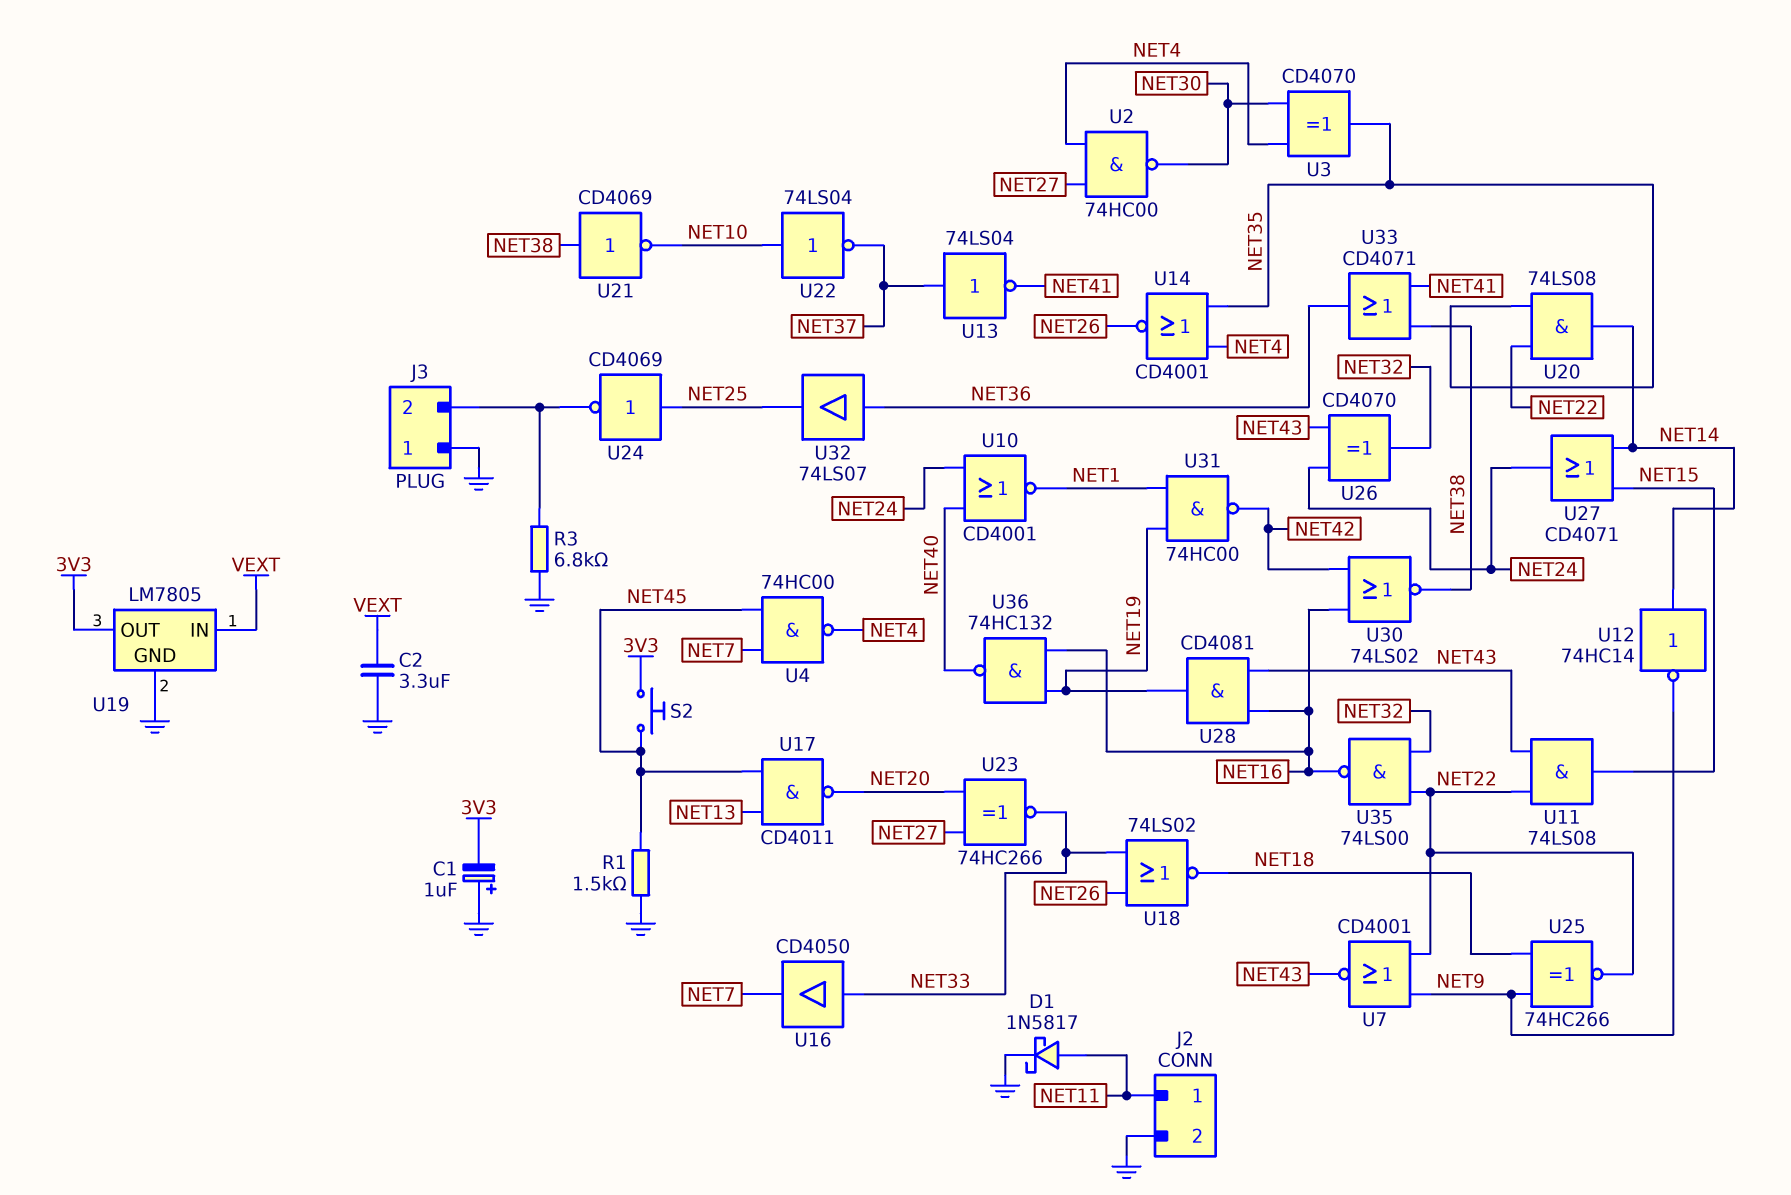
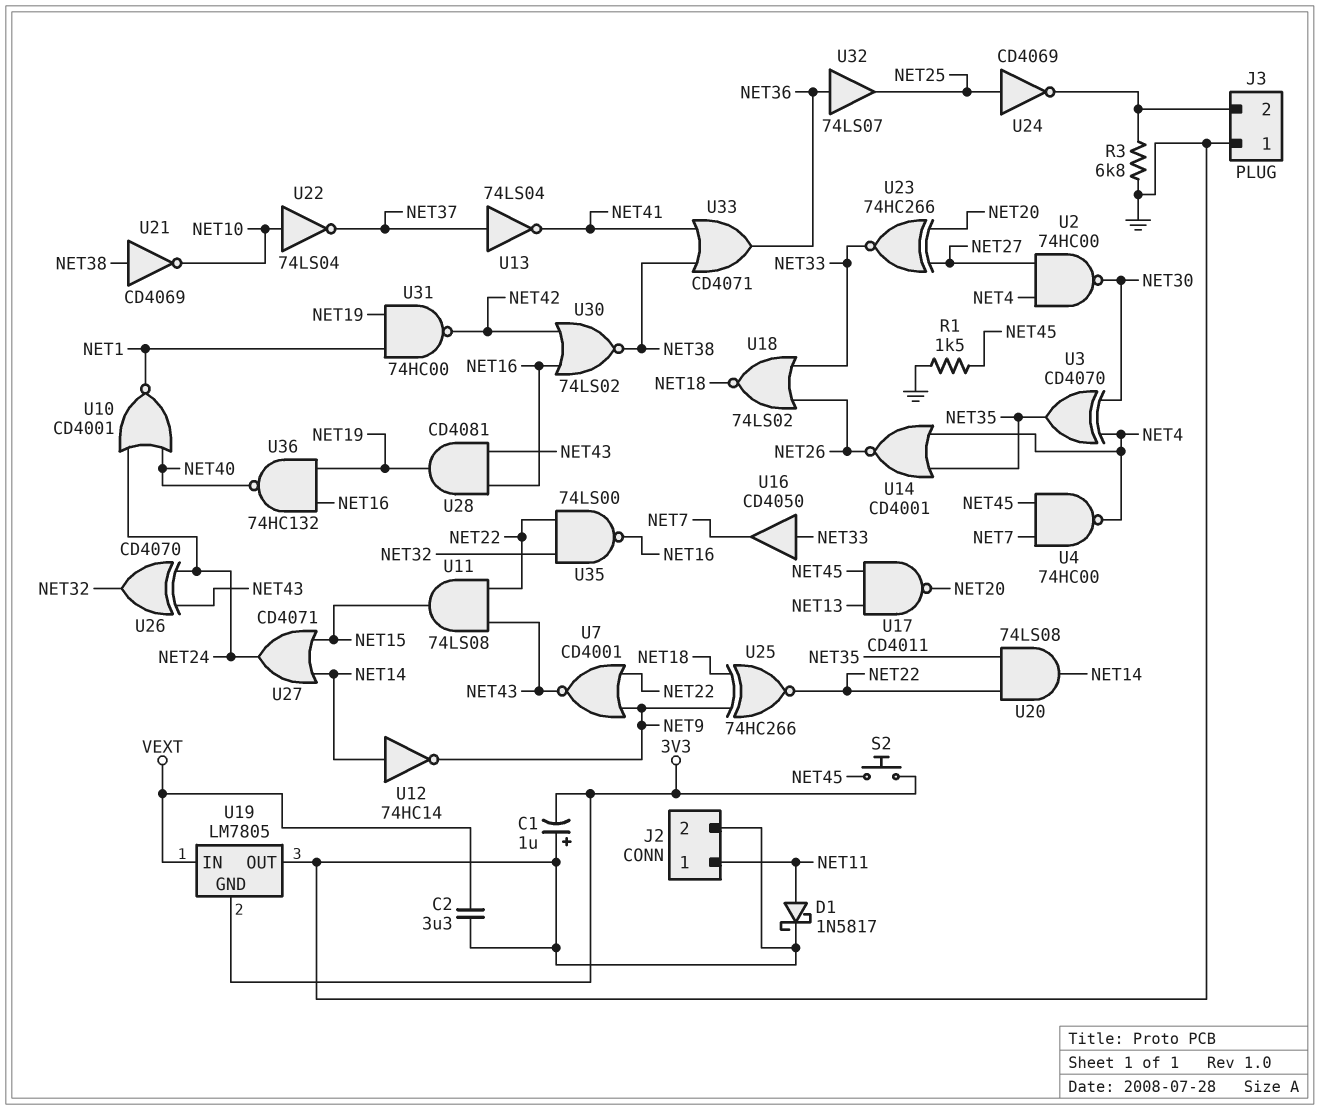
U19 pin GND: GND -> 3V3
U19 pin OUT: 3V3 -> GND

